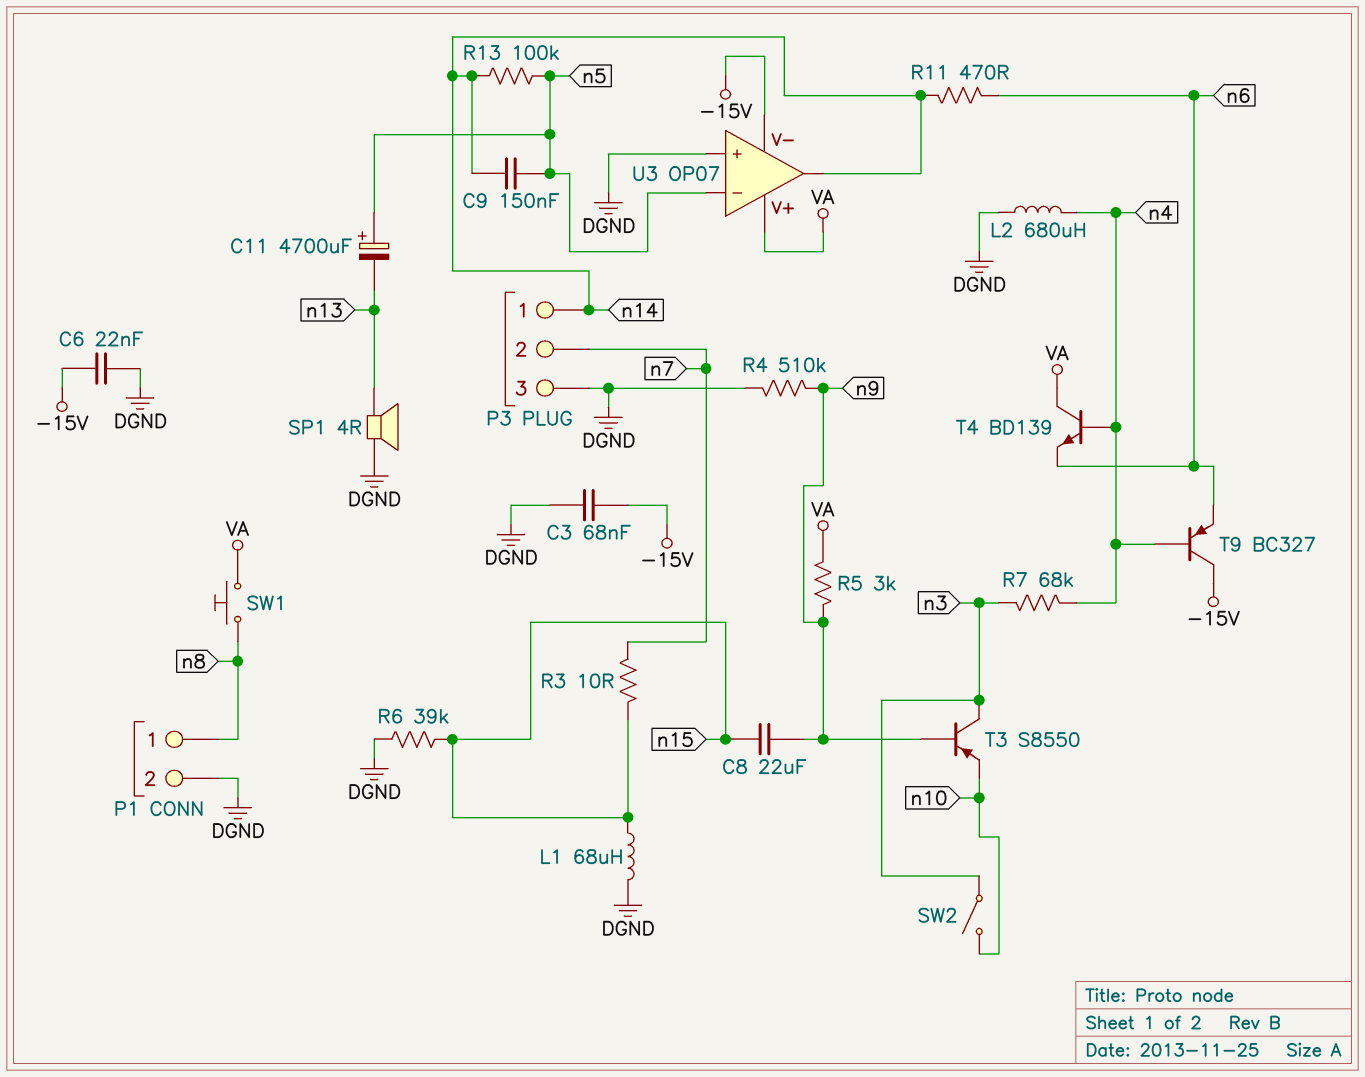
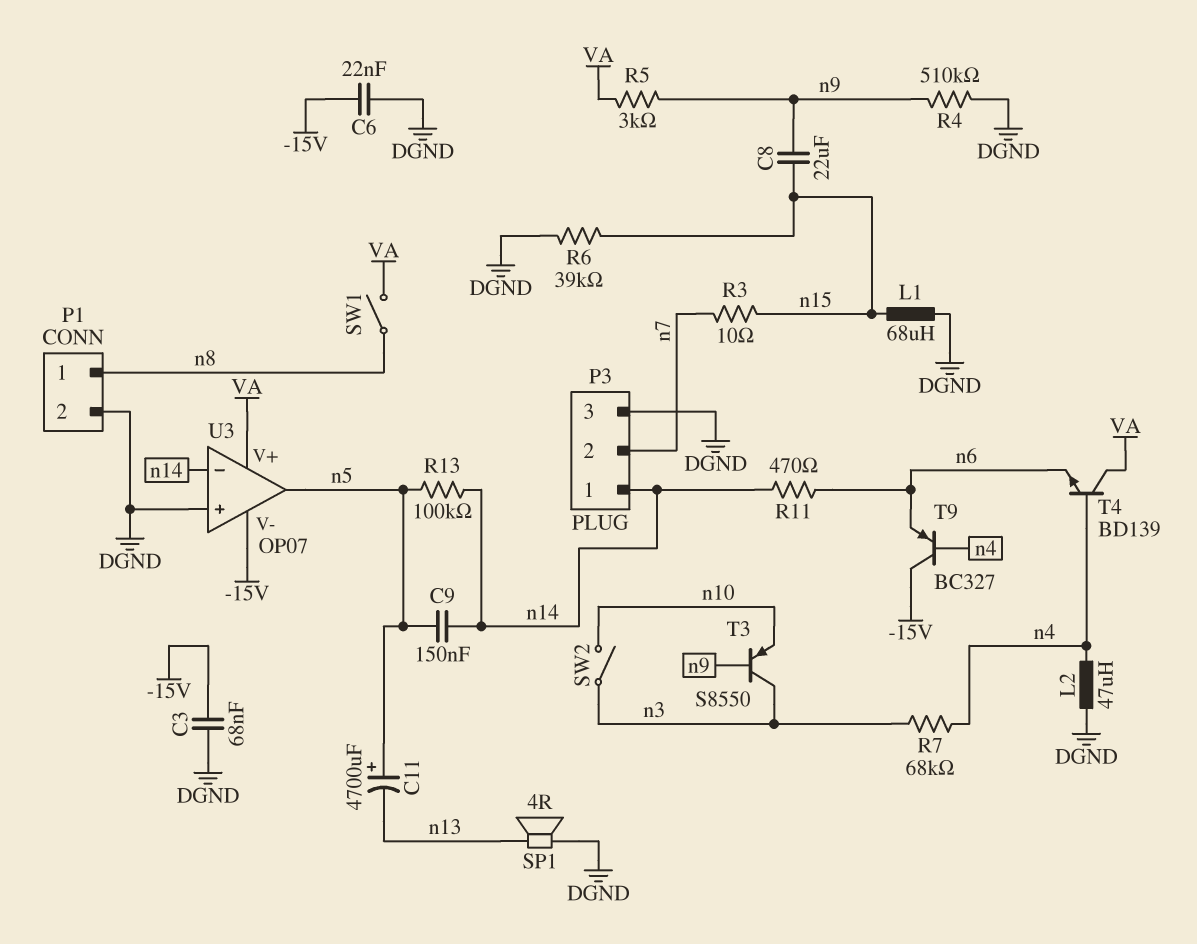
L2: 680uH (DGND, n4) -> 47uH (DGND, n4)
SW1: button (VA, n8) -> switch (VA, n8)
U3 pin in-: n5 -> n14
U3 pin out: n14 -> n5

